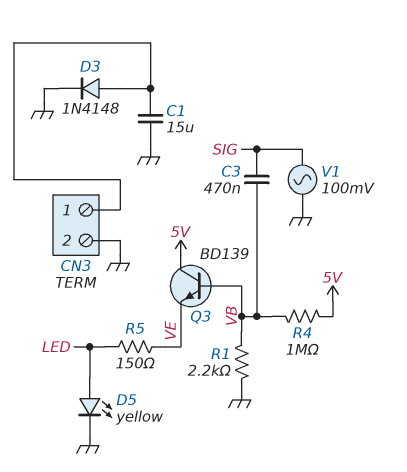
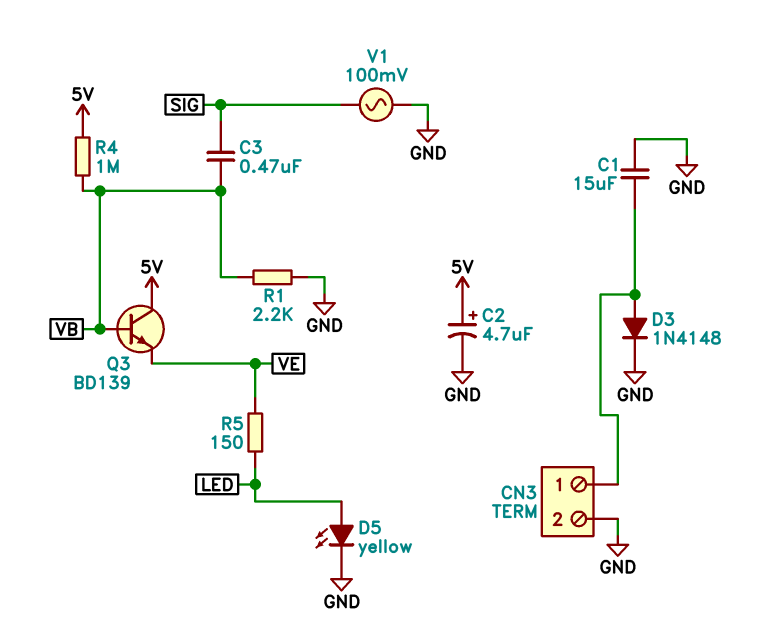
C2: none -> 4.7uF (plus 5V, minus GND)

